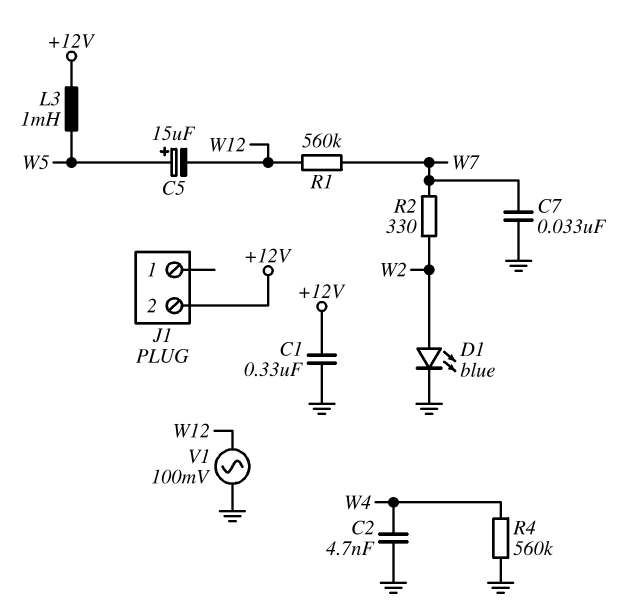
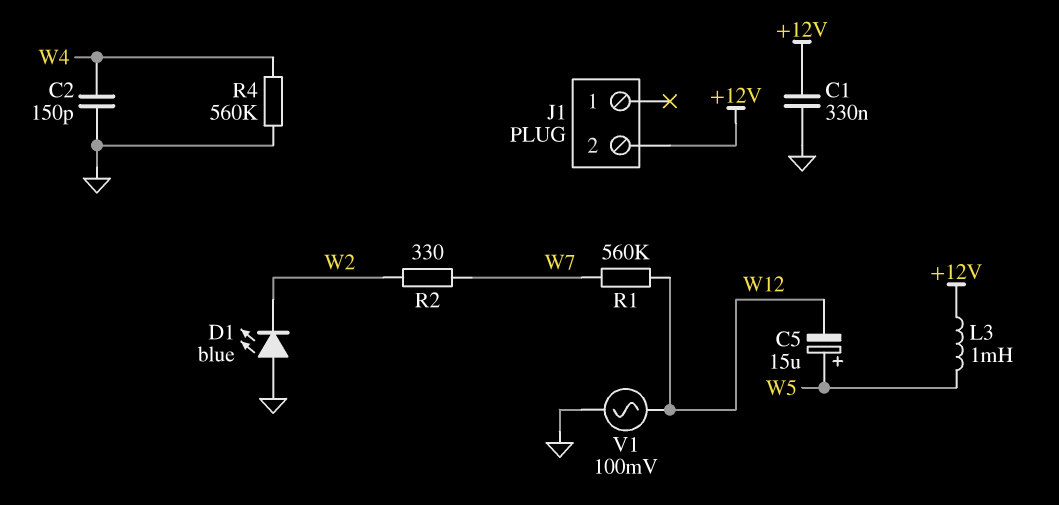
C2: 4.7nF (GND, W4) -> 150pF (GND, W4)
C7: 33nF (GND, W7) -> none
D1: LED blue (A W2, K GND) -> LED blue (A GND, K W2)

